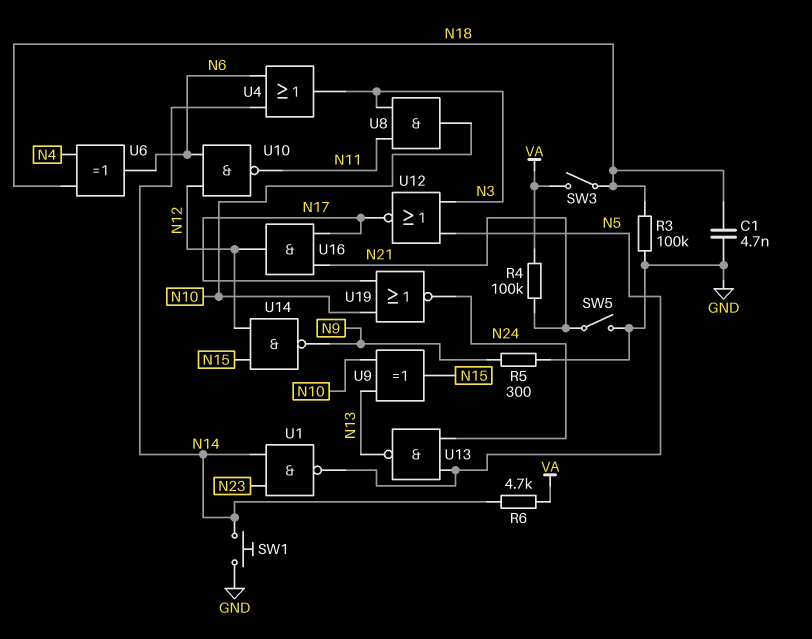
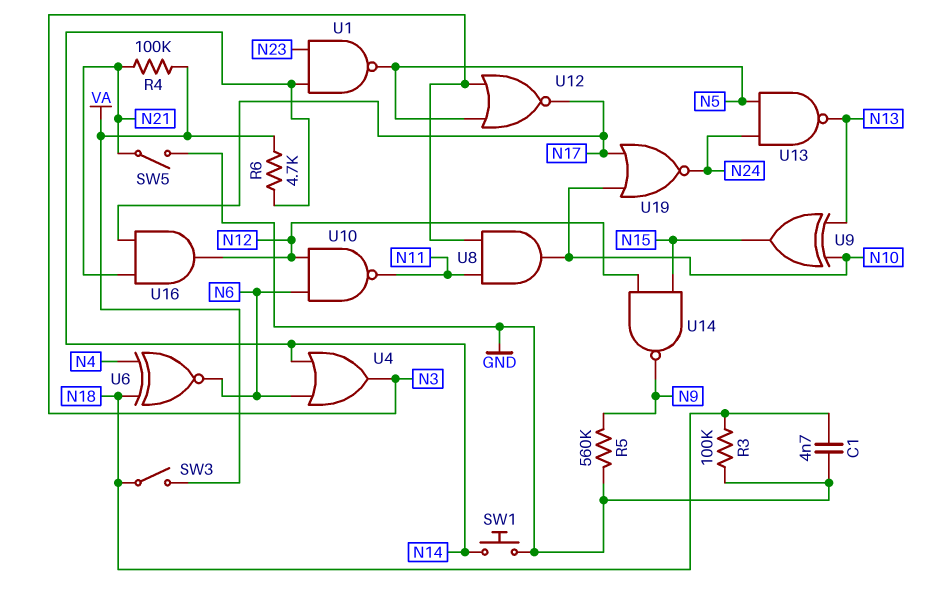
R5: 300 (GND, N9) -> 560k (GND, N9)
U6: XOR (in N4, in N18, out N6) -> XNOR (in N4, in N18, out N6)

